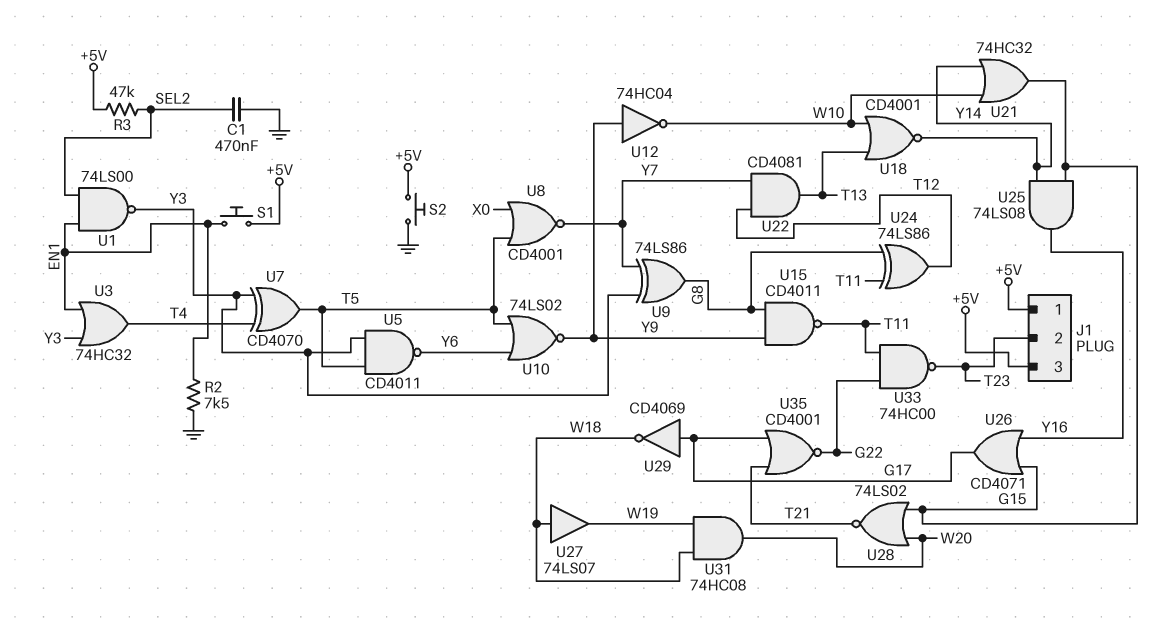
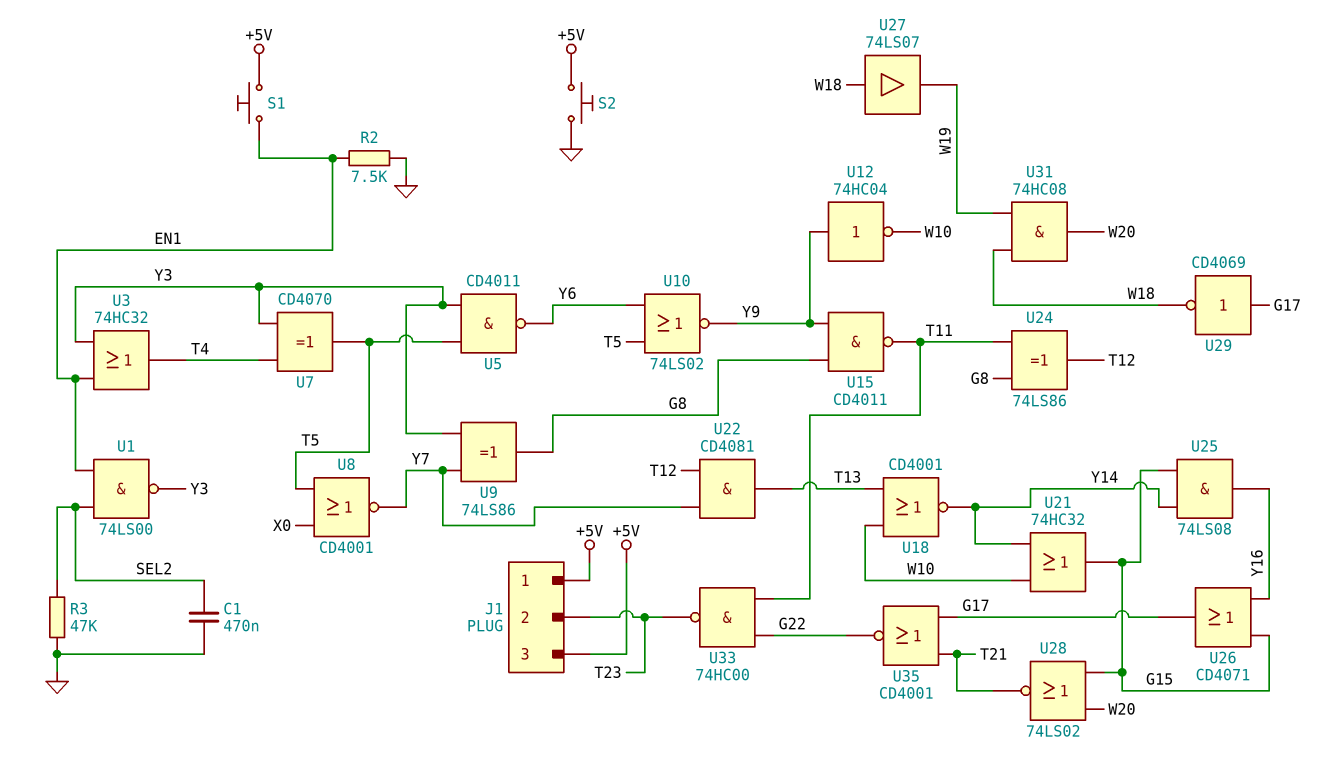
R3: 47k (+5V, SEL2) -> 47k (GND, SEL2)

